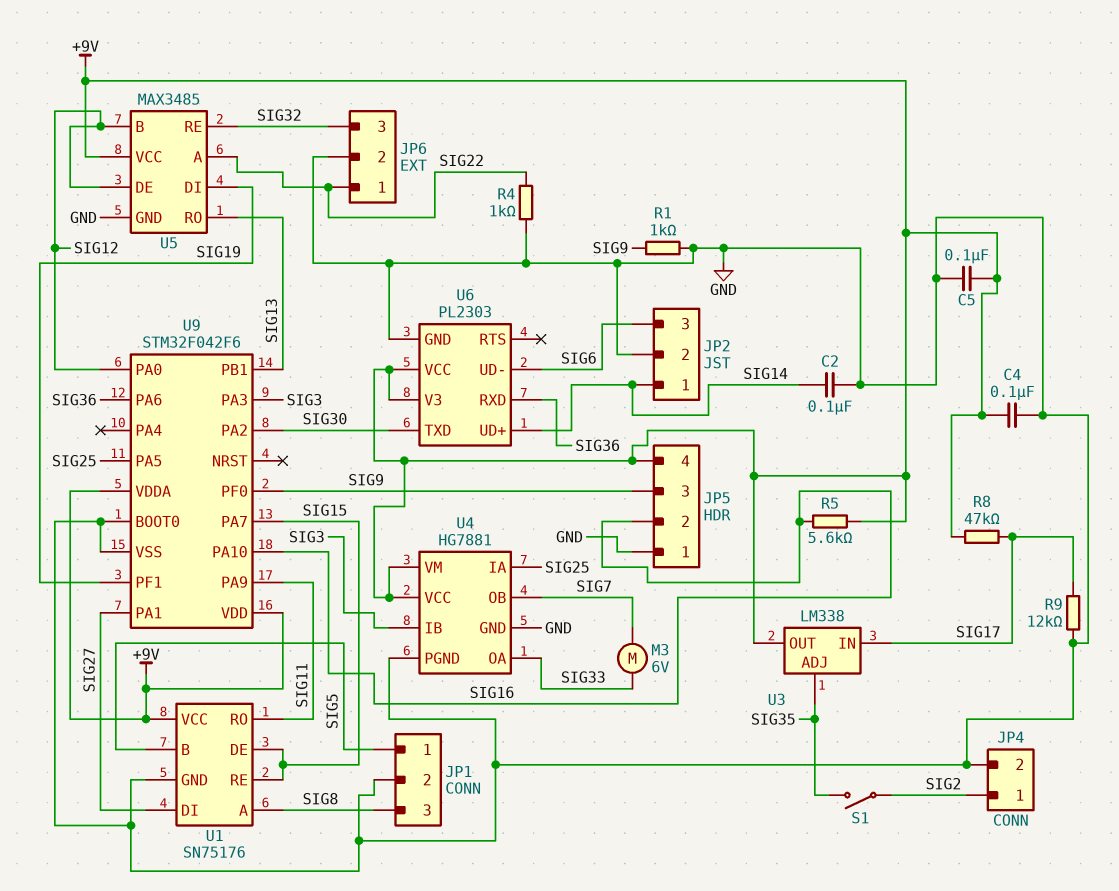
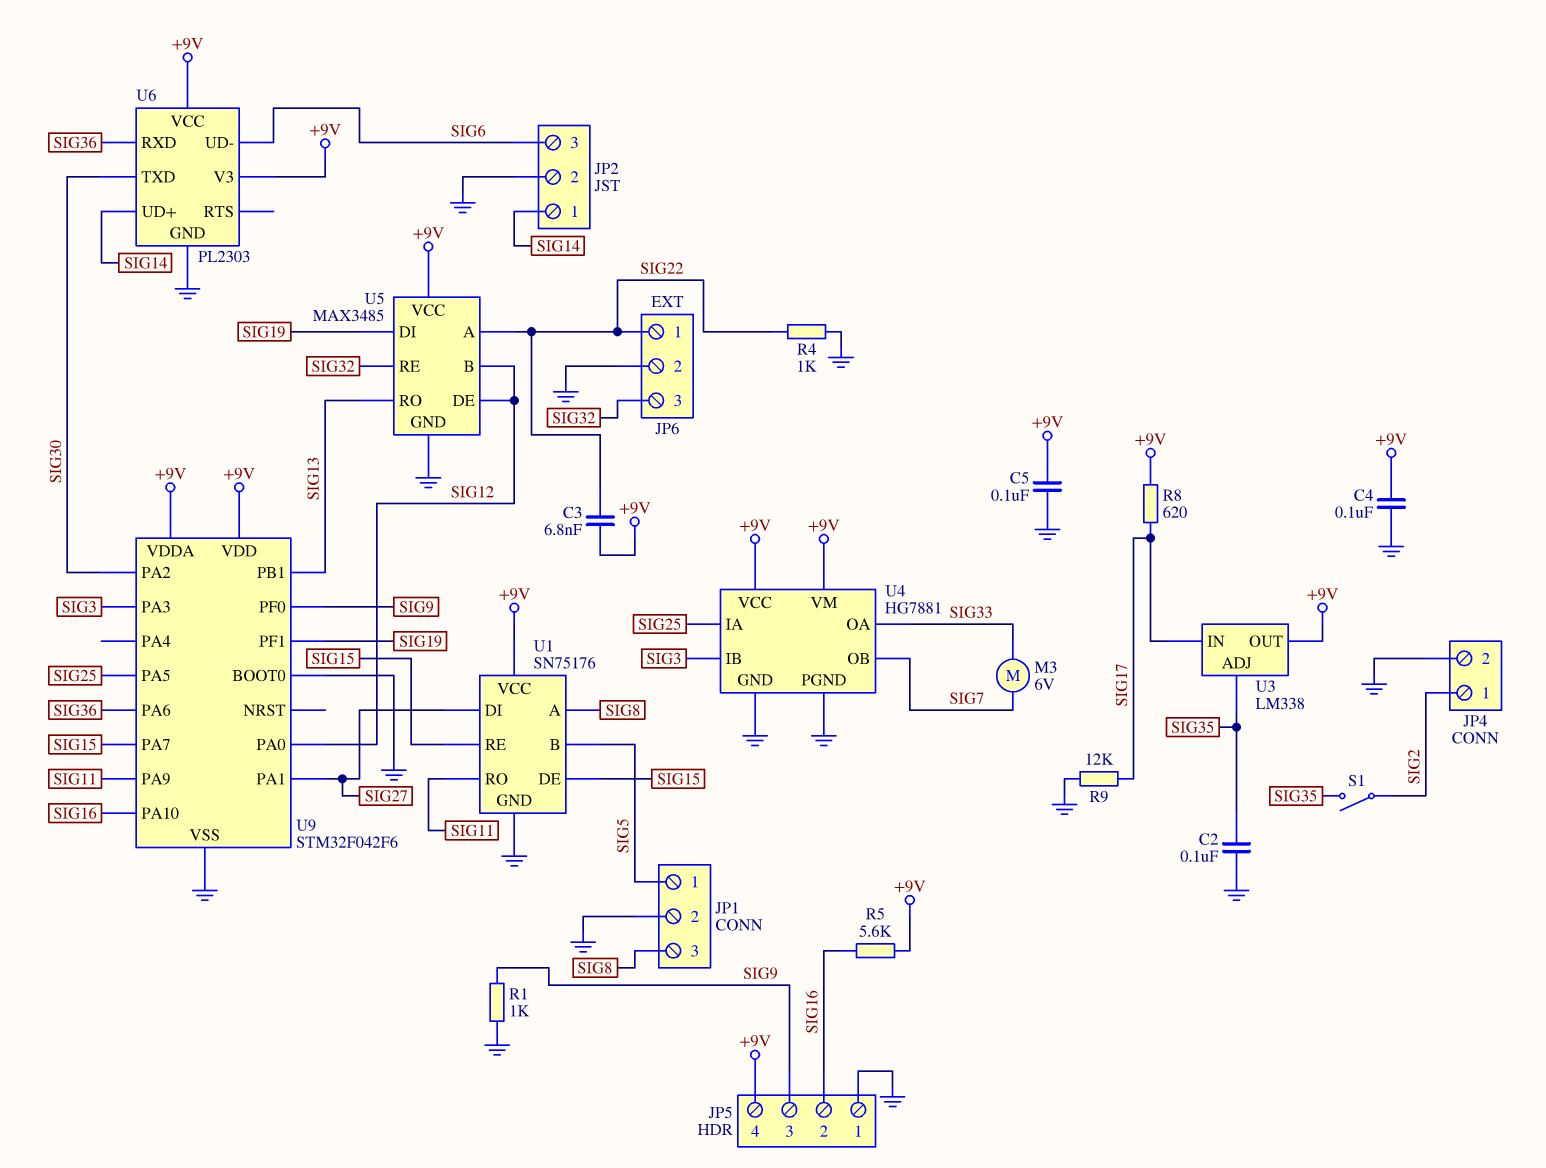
C2: 100nF (GND, SIG14) -> 100nF (GND, SIG35)
C3: none -> 6.8nF (+9V, SIG22)
R8: 47k (+9V, SIG17) -> 620 (+9V, SIG17)

